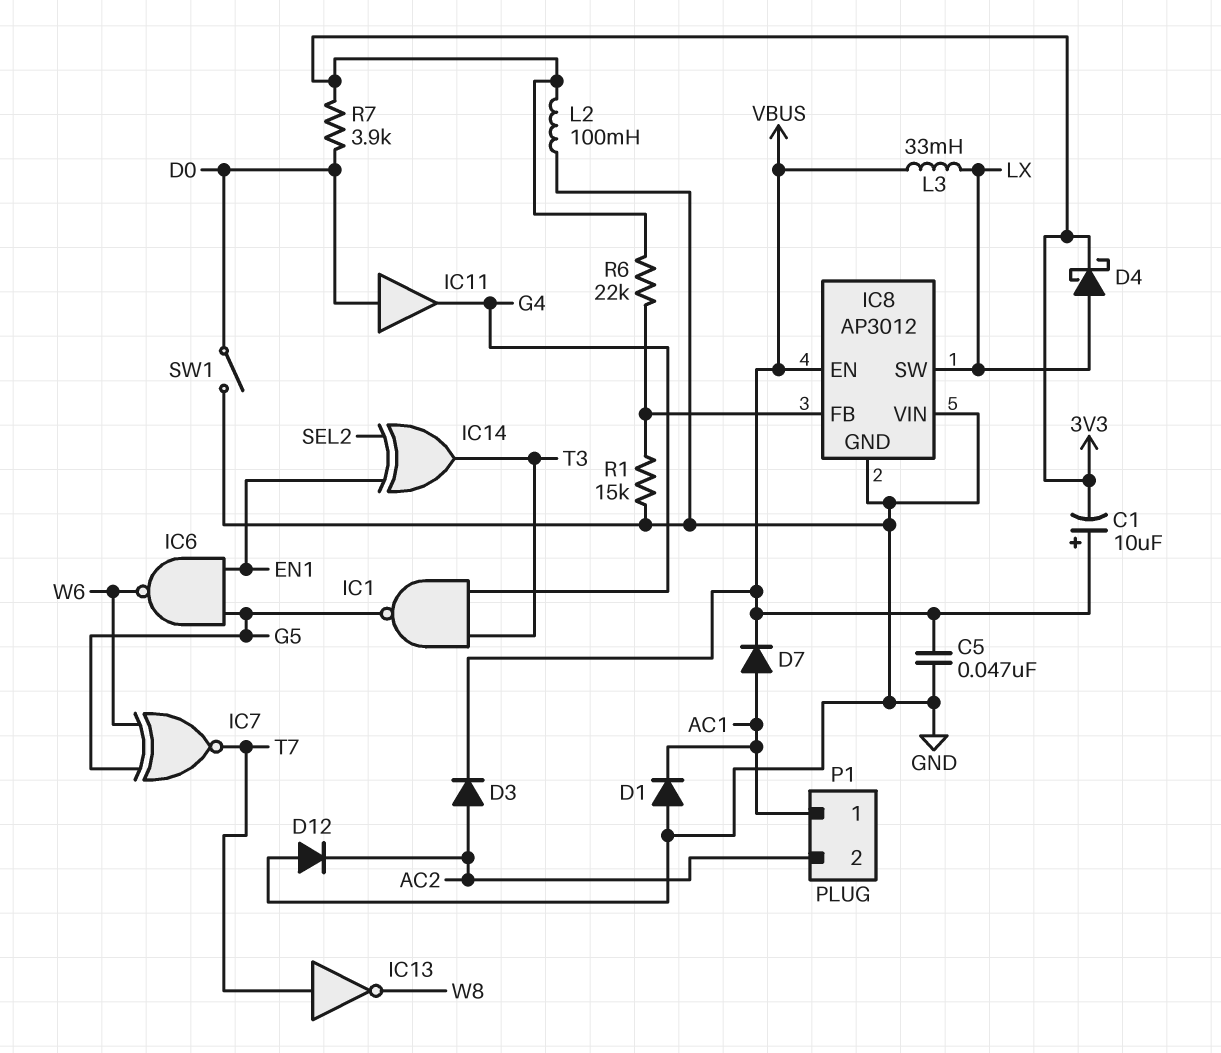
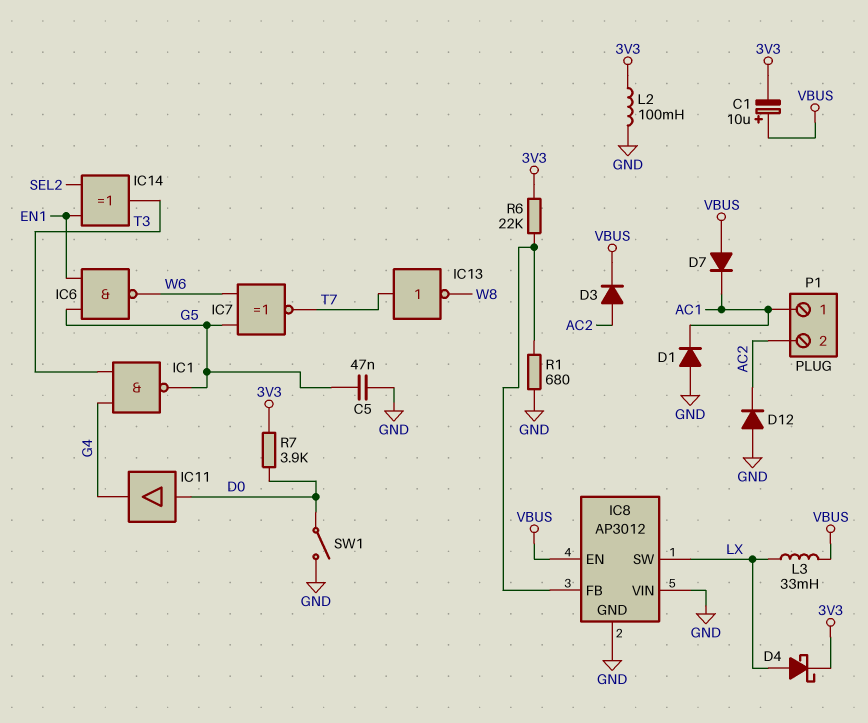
C5: 47nF (GND, VBUS) -> 47nF (G5, GND)
D7: diode (A AC1, K VBUS) -> diode (A VBUS, K AC1)
R1: 15k (GND, IC8/FB) -> 680 (GND, IC8/FB)

